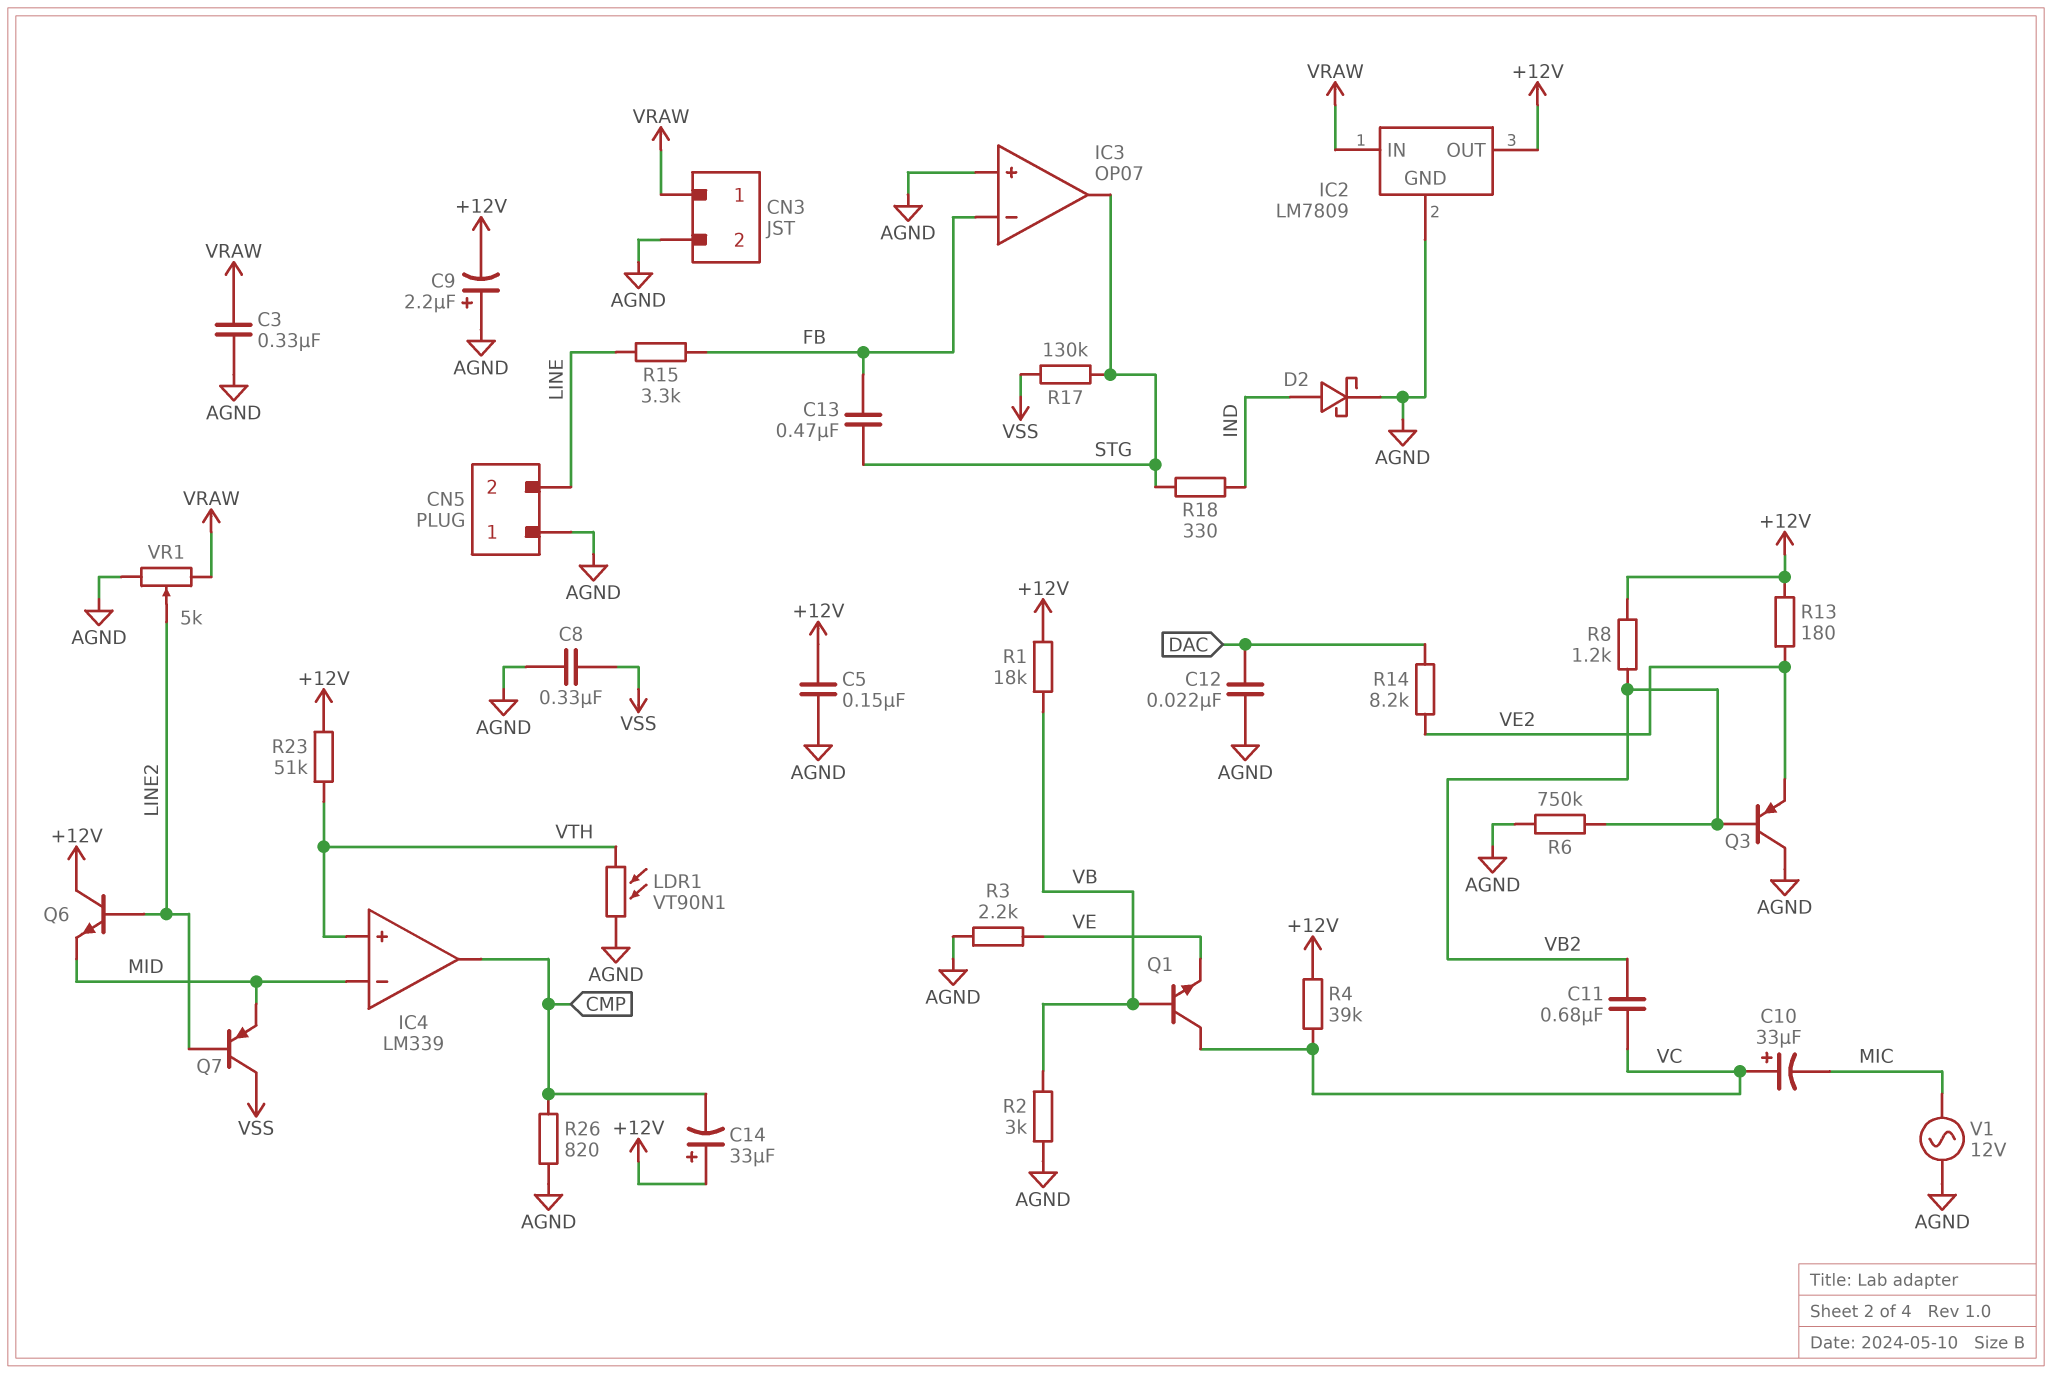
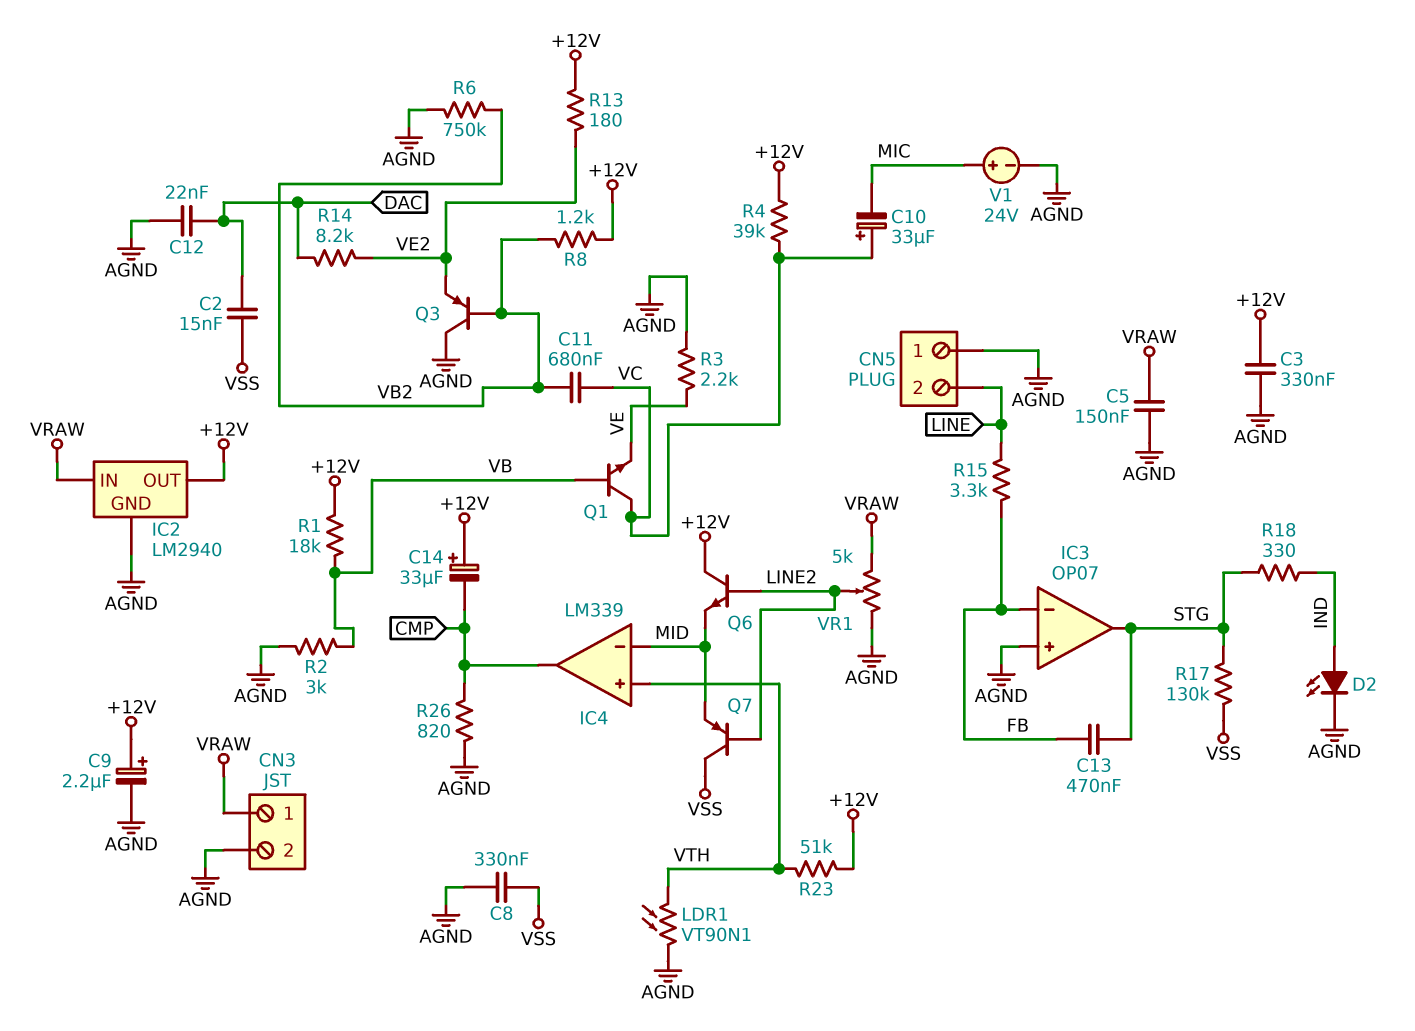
C2: none -> 15nF (DAC, VSS)
C3: 330nF (AGND, VRAW) -> 330nF (+12V, AGND)
C5: 150nF (+12V, AGND) -> 150nF (AGND, VRAW)
C9: 2.2uF (plus AGND, minus +12V) -> 2.2uF (plus +12V, minus AGND)
D2: schottky (A IND, K AGND) -> LED (A IND, K AGND)
IC2: LM7809 -> LM2940
V1: AC 12V (AGND, MIC) -> 24V (plus MIC, minus AGND)

